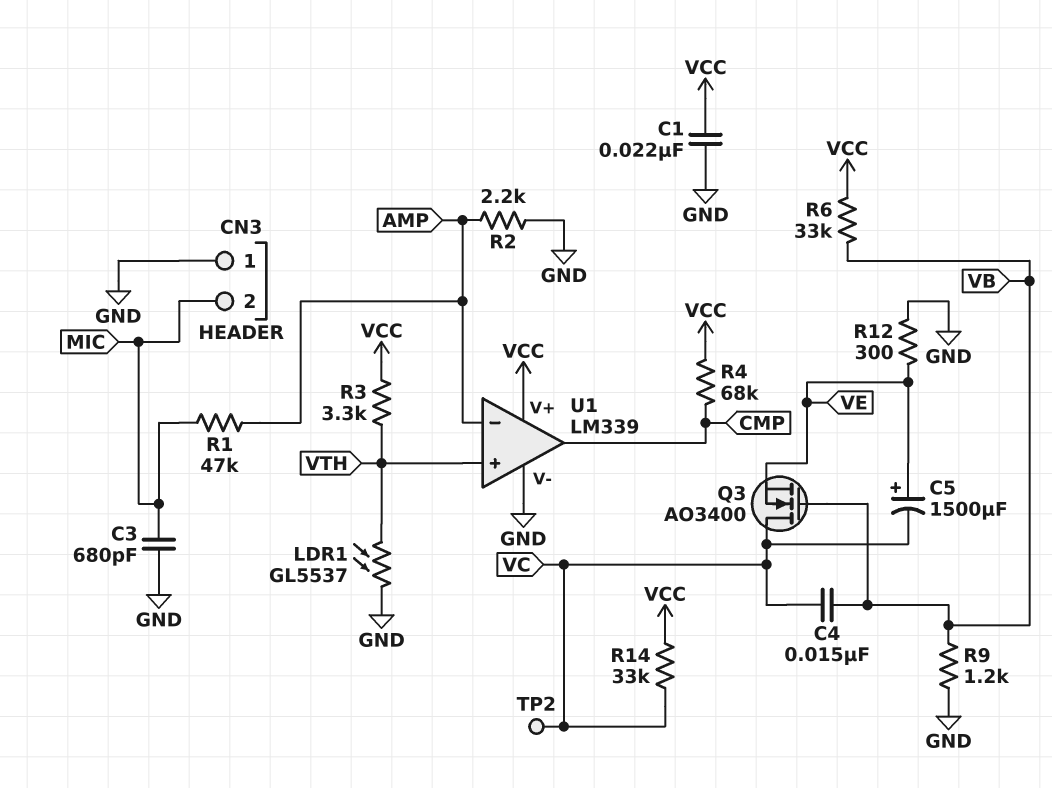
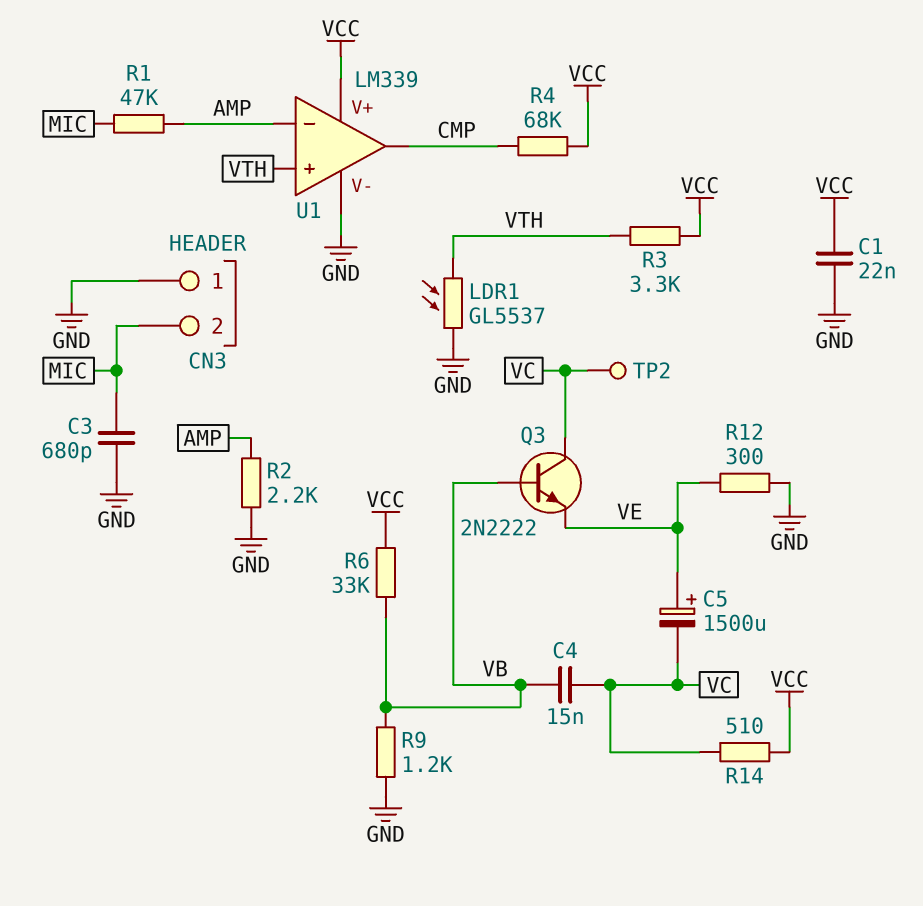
Q3: NMOS AO3400 (G VB, D VC, S VE) -> NPN 2N2222 (B VB, C VC, E VE)
R14: 33k (VC, VCC) -> 510 (VC, VCC)

